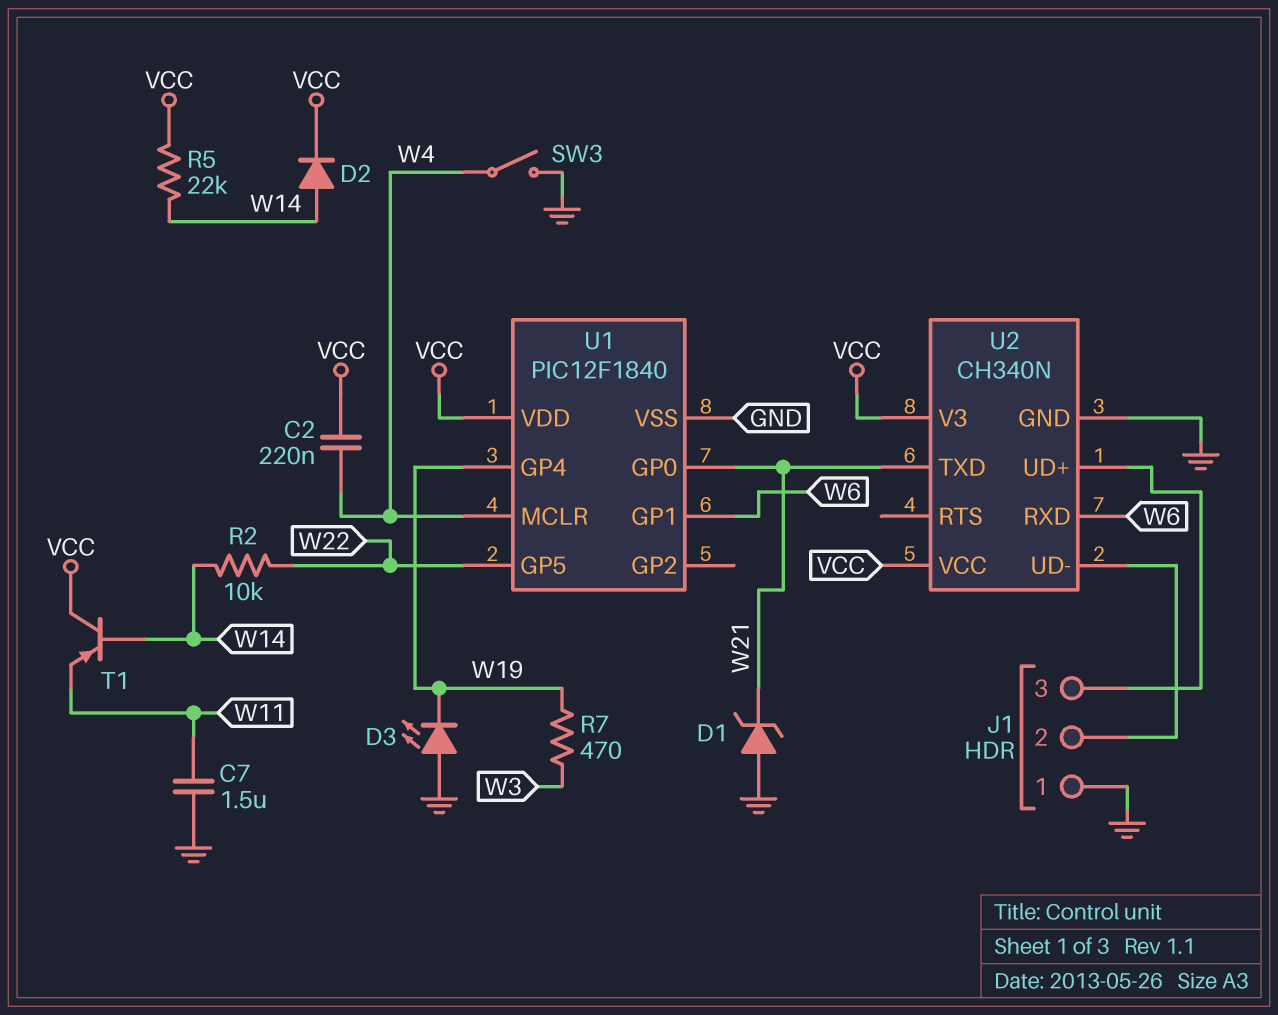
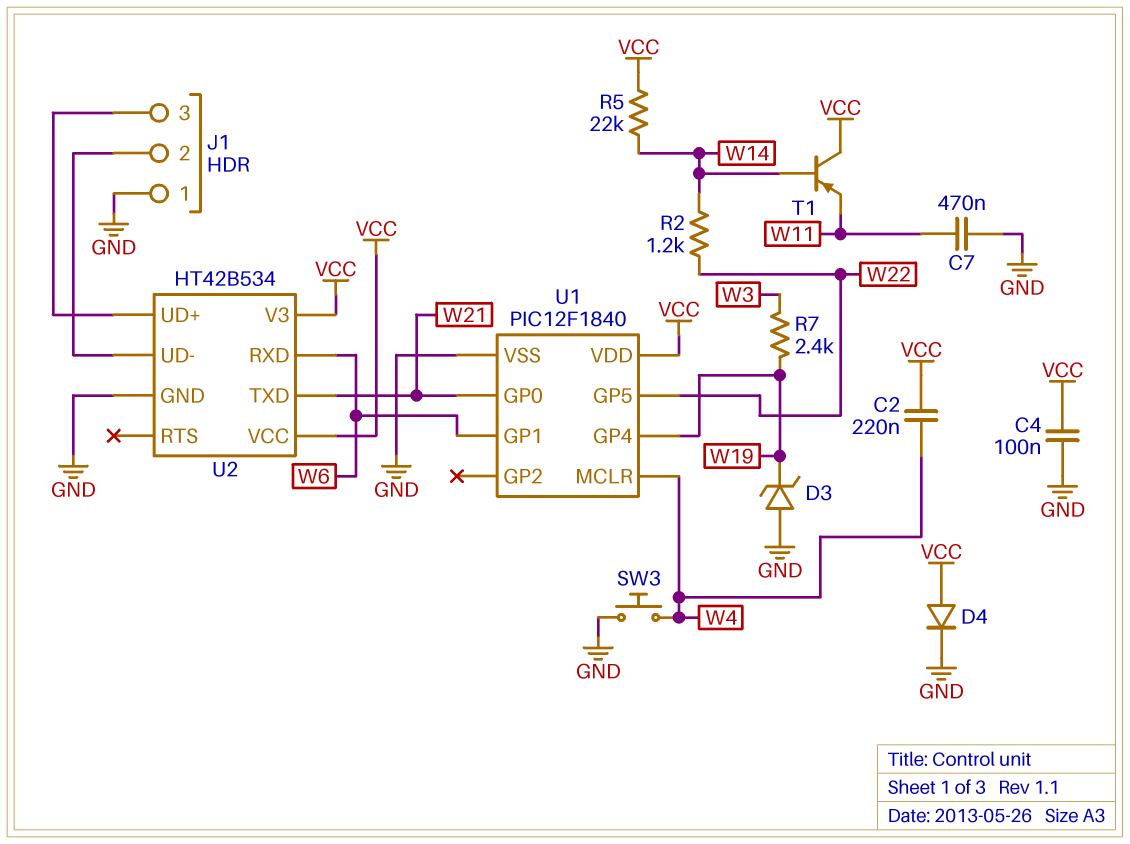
C4: none -> 100nF (GND, VCC)
C7: 1.5uF (GND, W11) -> 470nF (GND, W11)
D1: zener (A GND, K W21) -> none
D2: diode (A W14, K VCC) -> none
D3: LED (A GND, K W19) -> zener (A GND, K W19)
D4: none -> diode (A VCC, K GND)
R2: 10k (W14, W22) -> 1.2k (W14, W22)
R7: 470 (W3, W19) -> 2.4k (W3, W19)
SW3: switch (GND, W4) -> button (GND, W4)
U2: CH340N -> HT42B534

